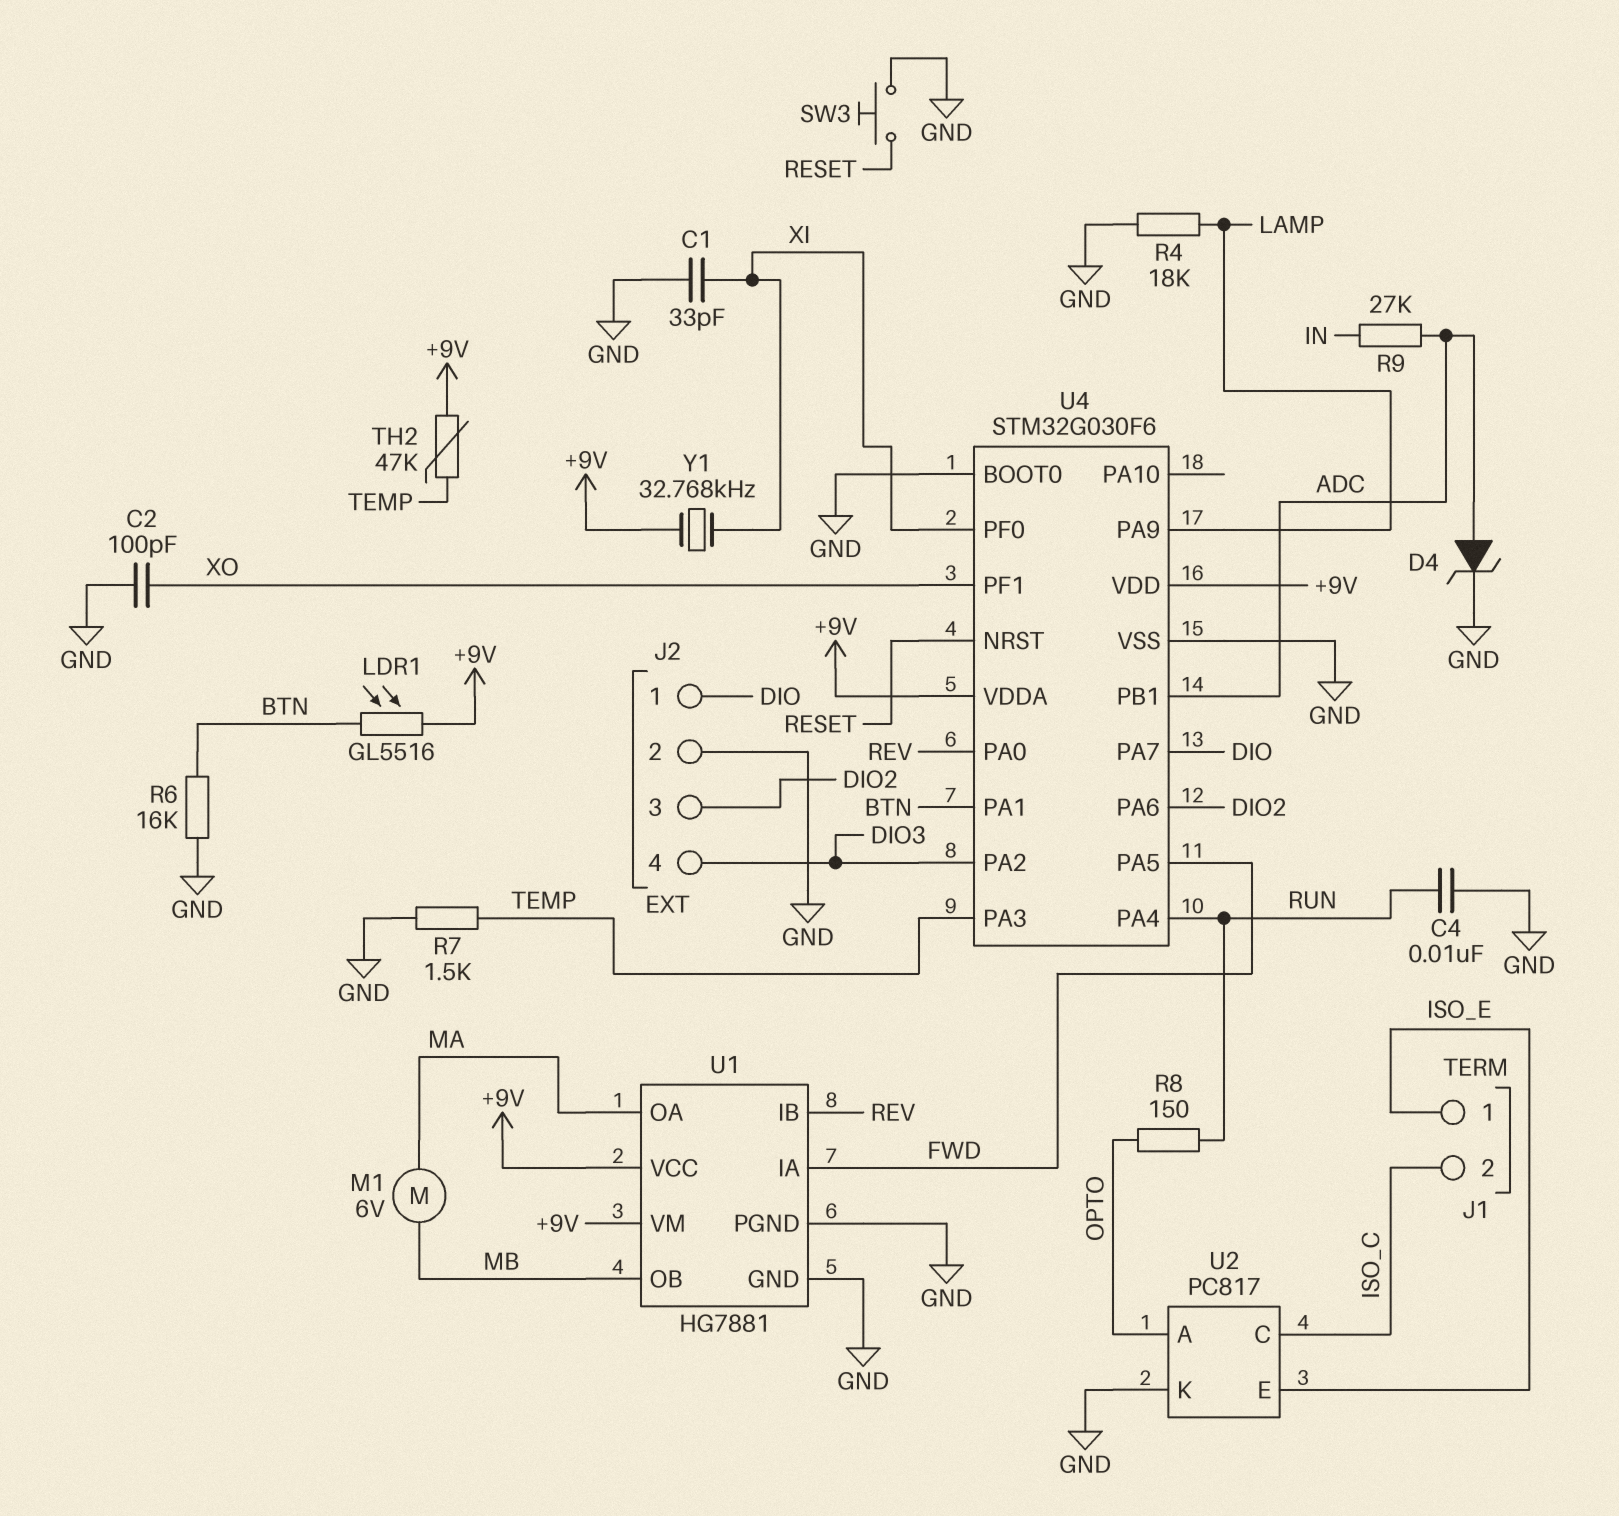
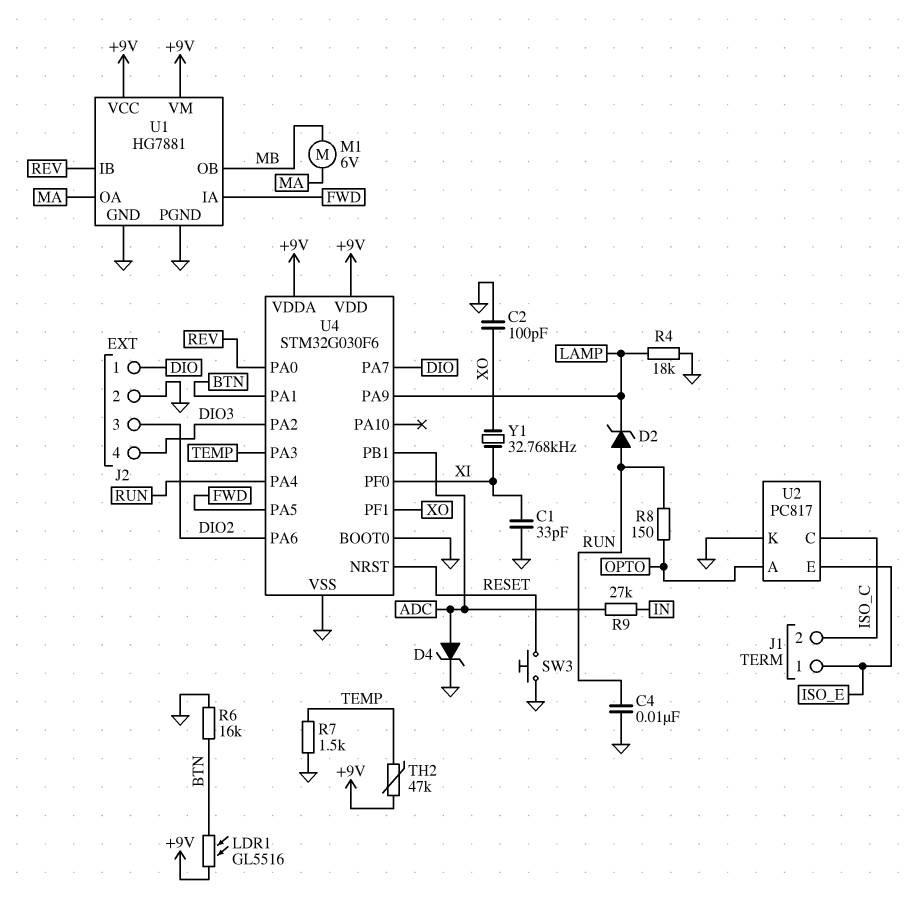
D2: none -> zener (A RUN, K LAMP)
Y1: 32.768kHz (+9V, XI) -> 32.768kHz (XI, XO)

